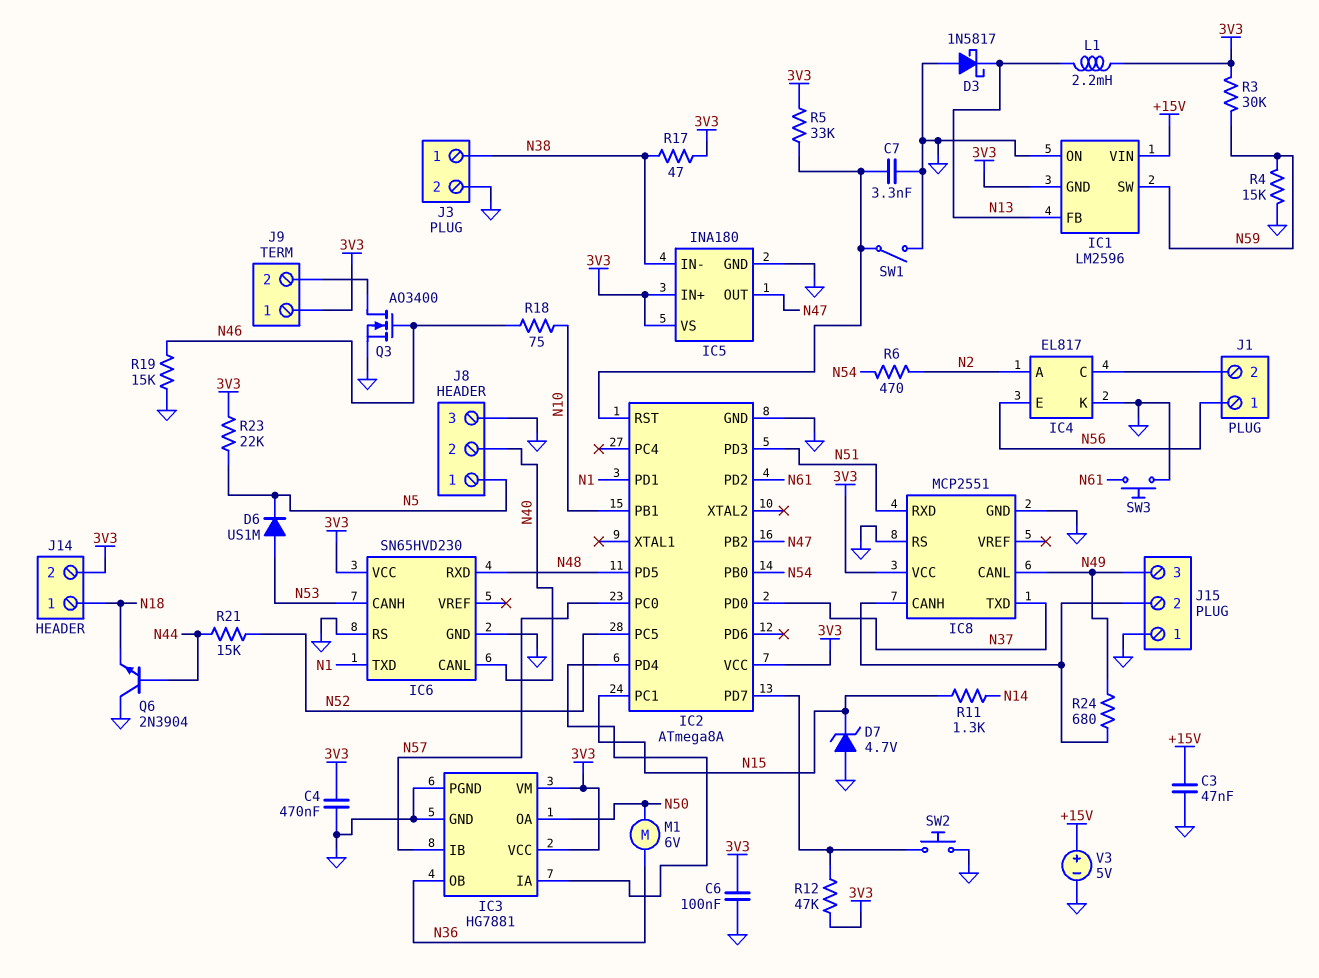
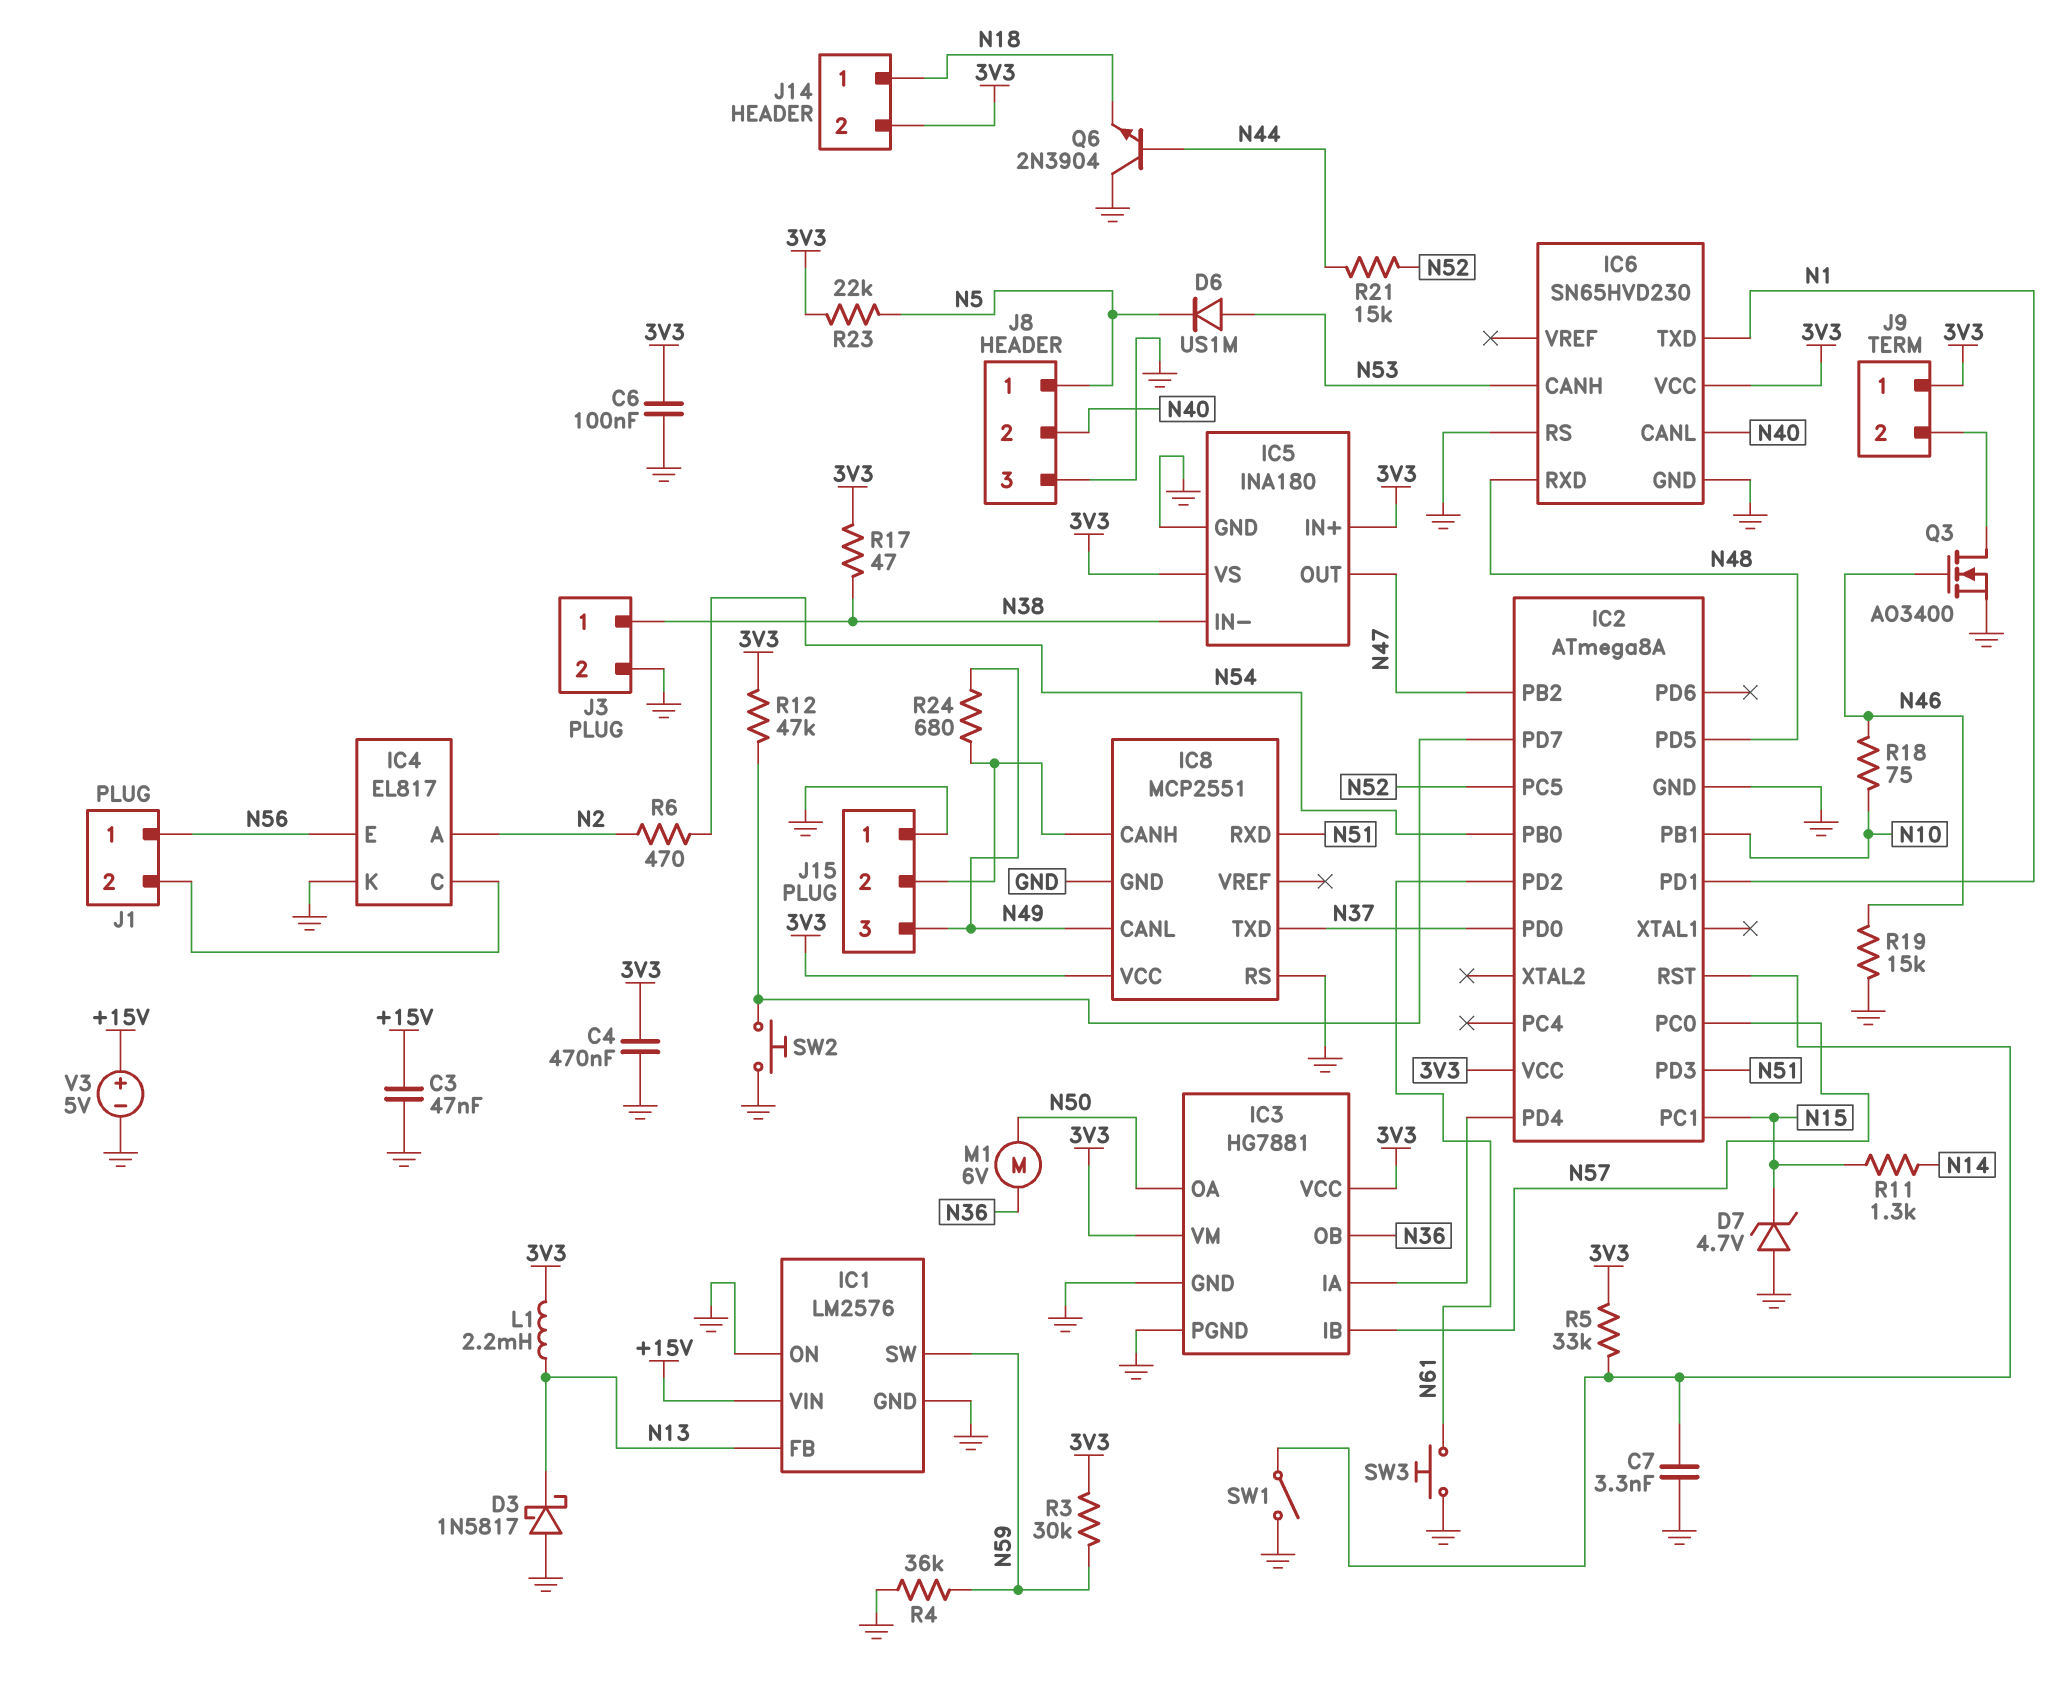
IC1: LM2596 -> LM2576
IC1 pin GND: 3V3 -> GND
R4: 15k (GND, N59) -> 36k (GND, N59)

